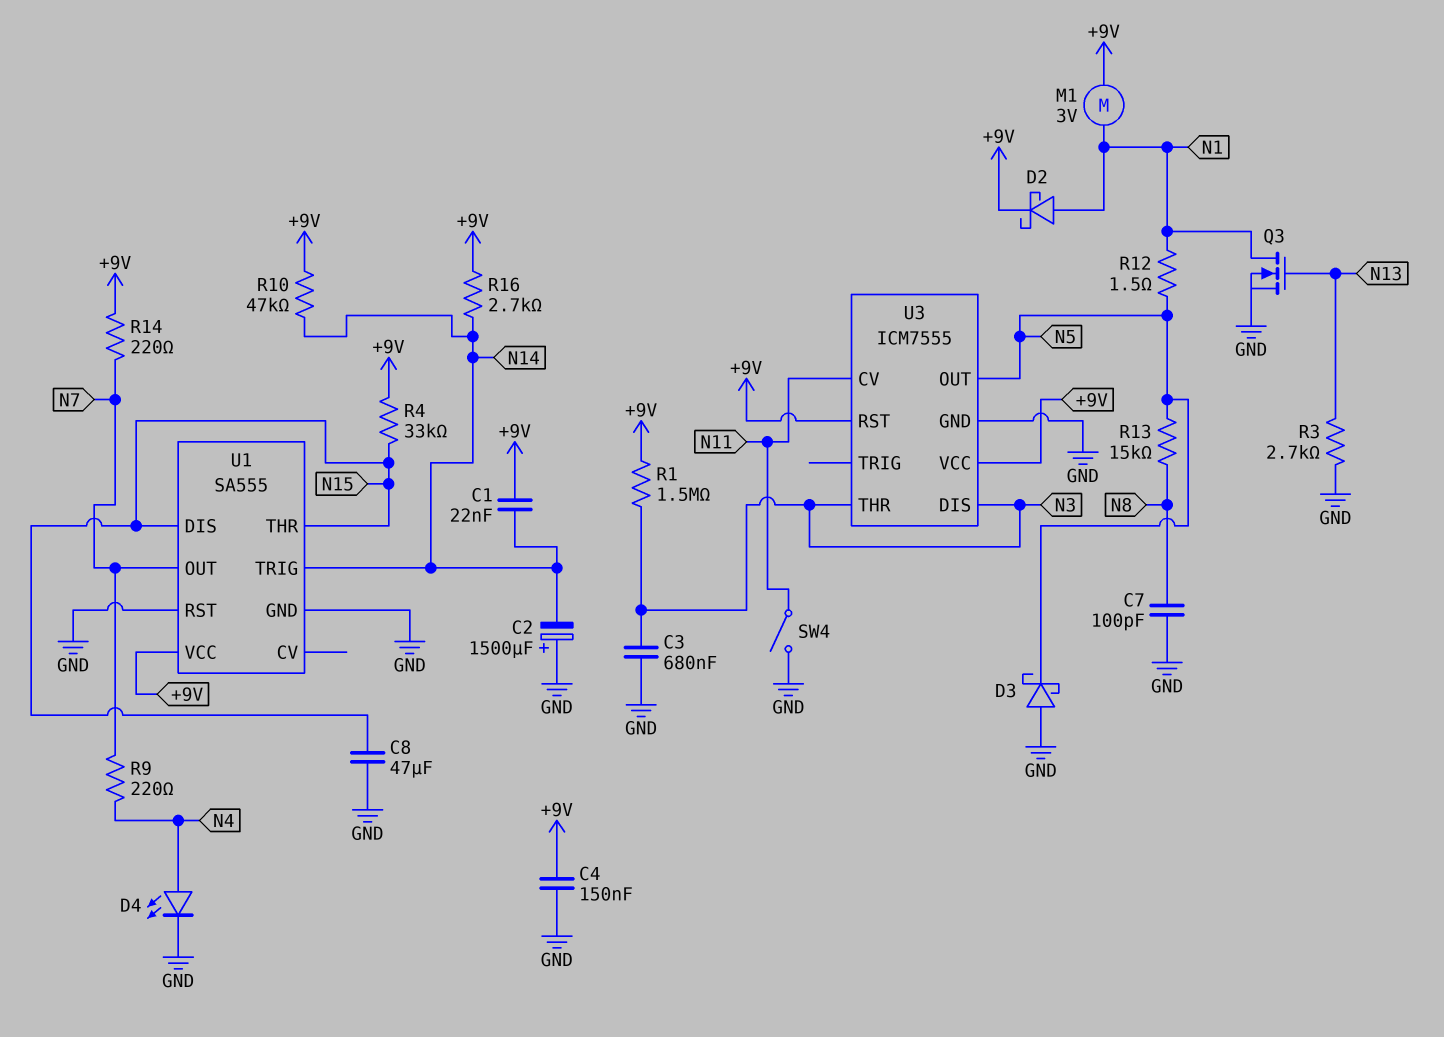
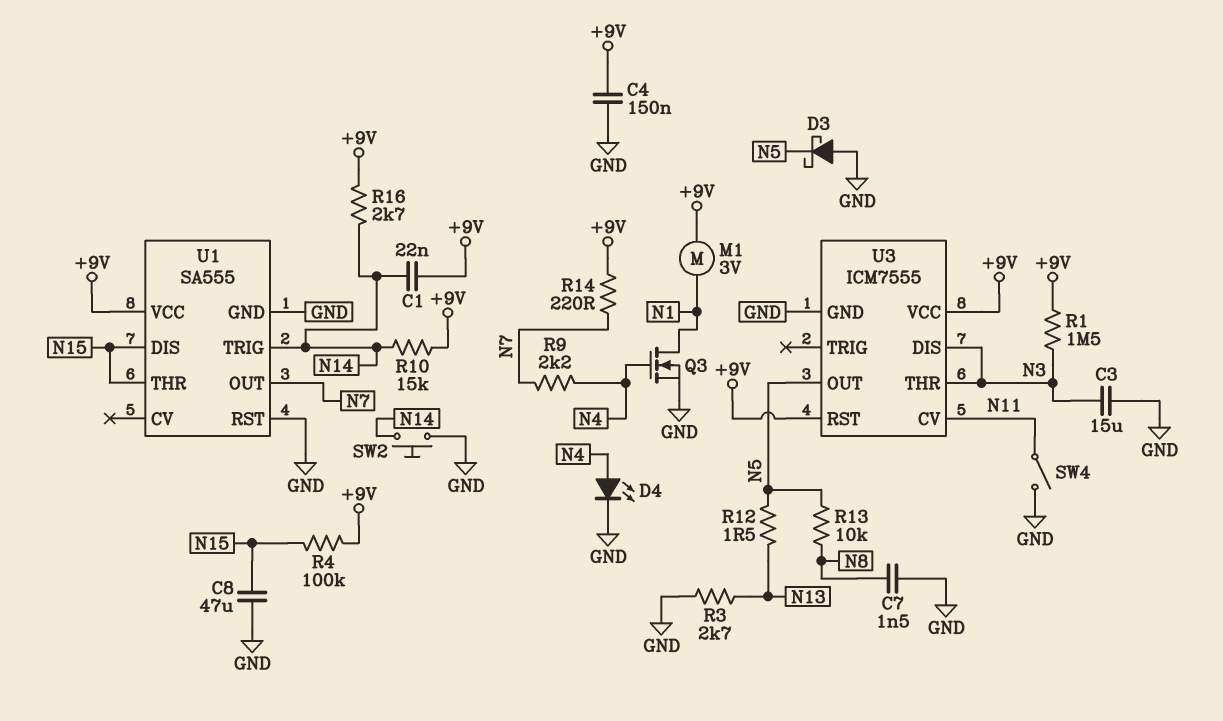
C2: 1500uF (plus GND, minus N14) -> none
C3: 680nF (GND, N3) -> 15uF (GND, N3)
C7: 100pF (GND, N8) -> 1.5nF (GND, N8)
D2: schottky (A N1, K +9V) -> none
Q3: NMOS (G N13, D N1, S GND) -> NMOS (G N4, D N1, S GND)
R4: 33k (+9V, N15) -> 100k (+9V, N15)
R9: 220 (N4, N7) -> 2.2k (N4, N7)
R10: 47k (+9V, N14) -> 15k (+9V, N14)
R12: 1.5 (N1, N5) -> 1.5 (N5, N13)
R13: 15k (N5, N8) -> 10k (N5, N8)
SW2: none -> button (GND, N14)

